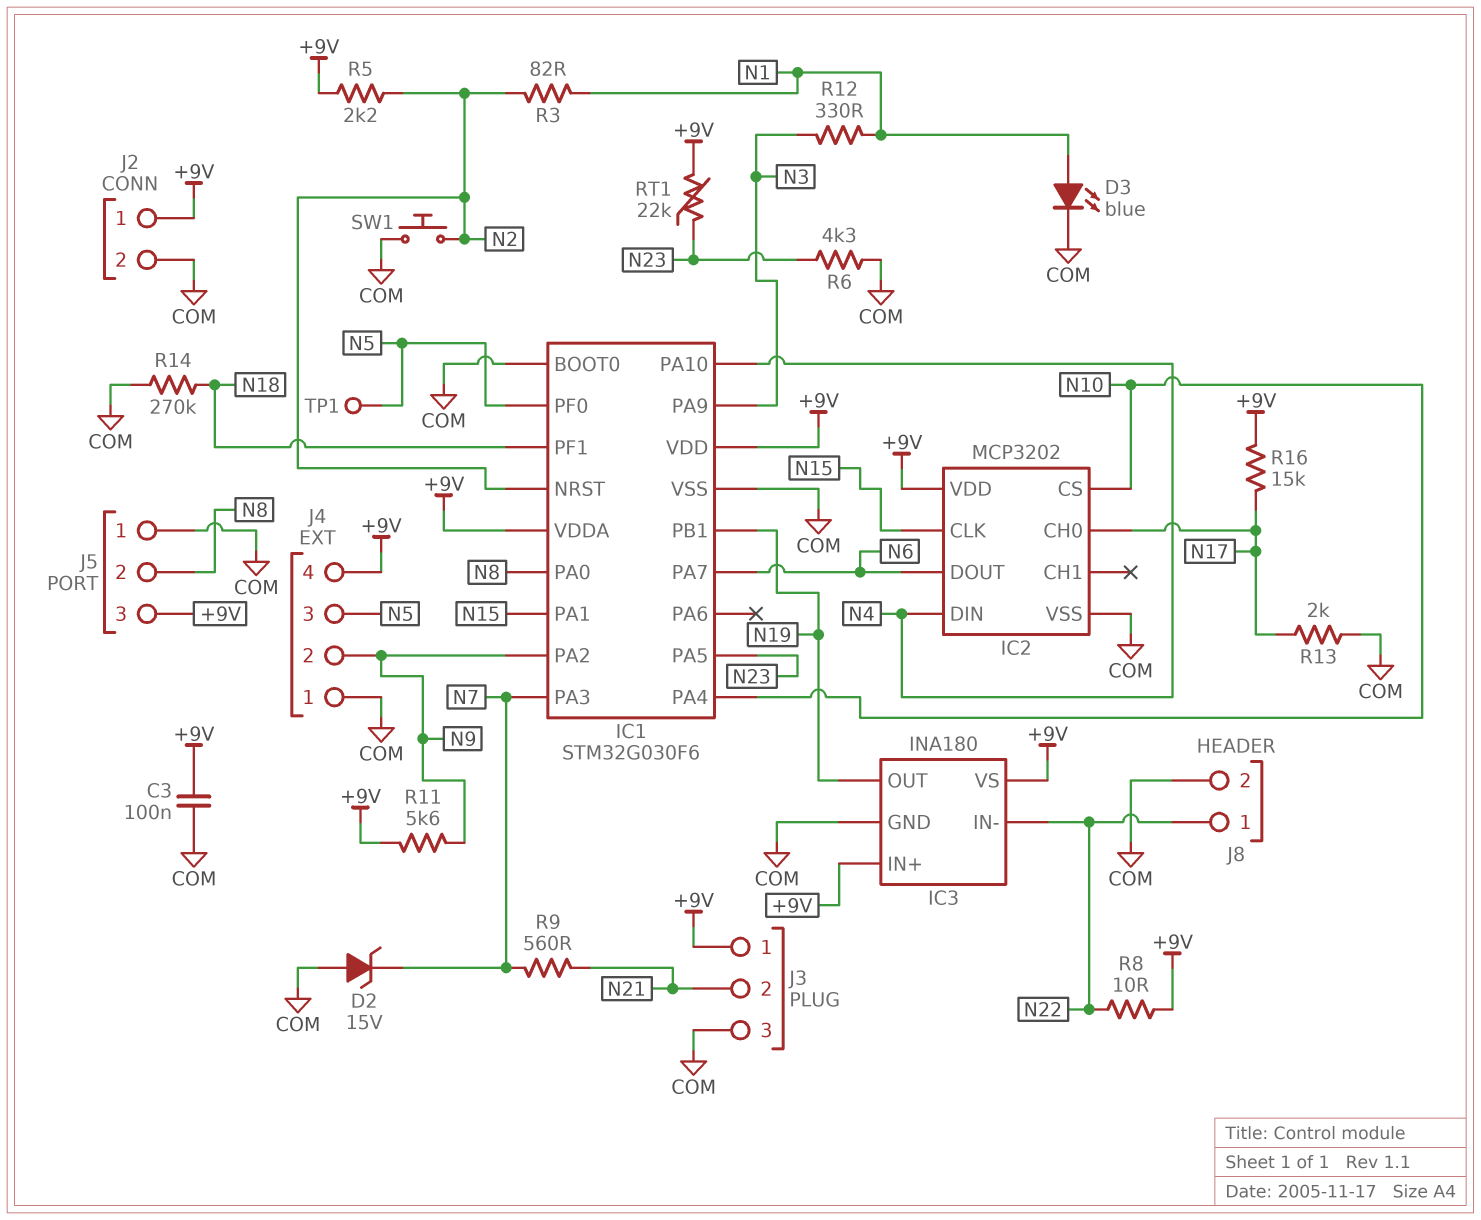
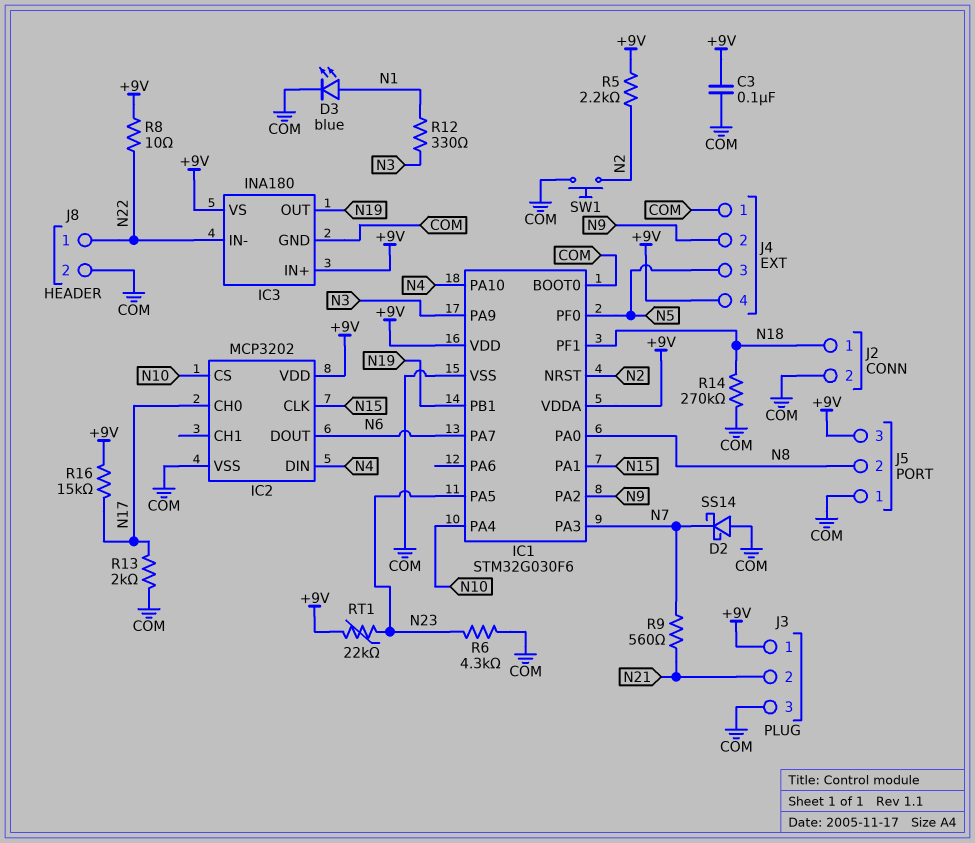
D2: zener 15V (A COM, K N7) -> schottky SS14 (A COM, K N7)
J2 pin 1: +9V -> N18
R3: 82 (N1, N2) -> none
R11: 5.6k (+9V, N9) -> none
TP1: test point (N5) -> none

